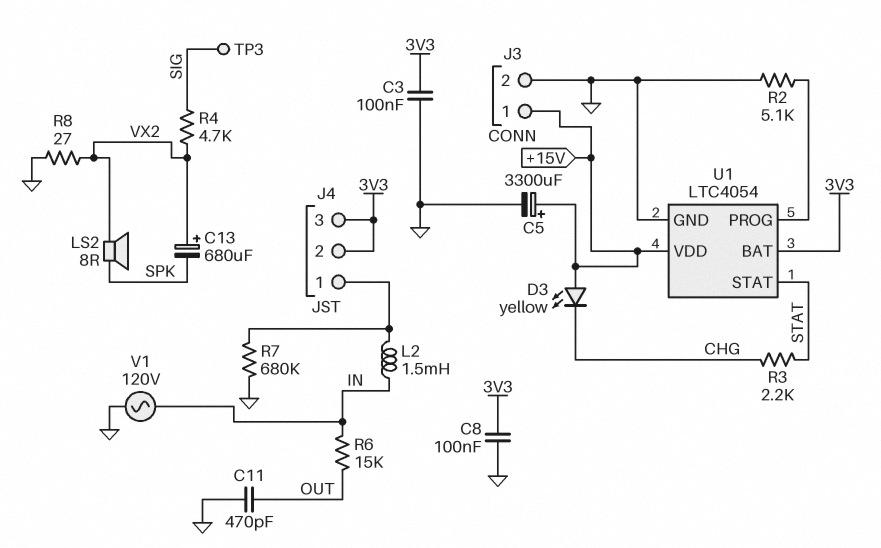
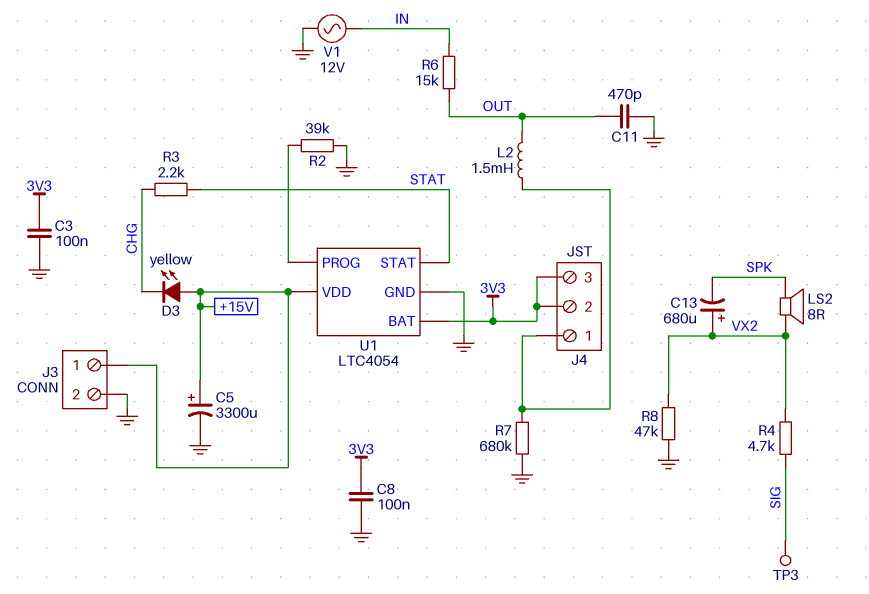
L2: 1.5mH (IN, J4/1) -> 1.5mH (J4/1, OUT)
R2: 5.1k (GND, U1/PROG) -> 39k (GND, U1/PROG)
R8: 27 (GND, VX2) -> 47k (GND, VX2)
V1: AC 120V (GND, IN) -> AC 12V (GND, IN)

